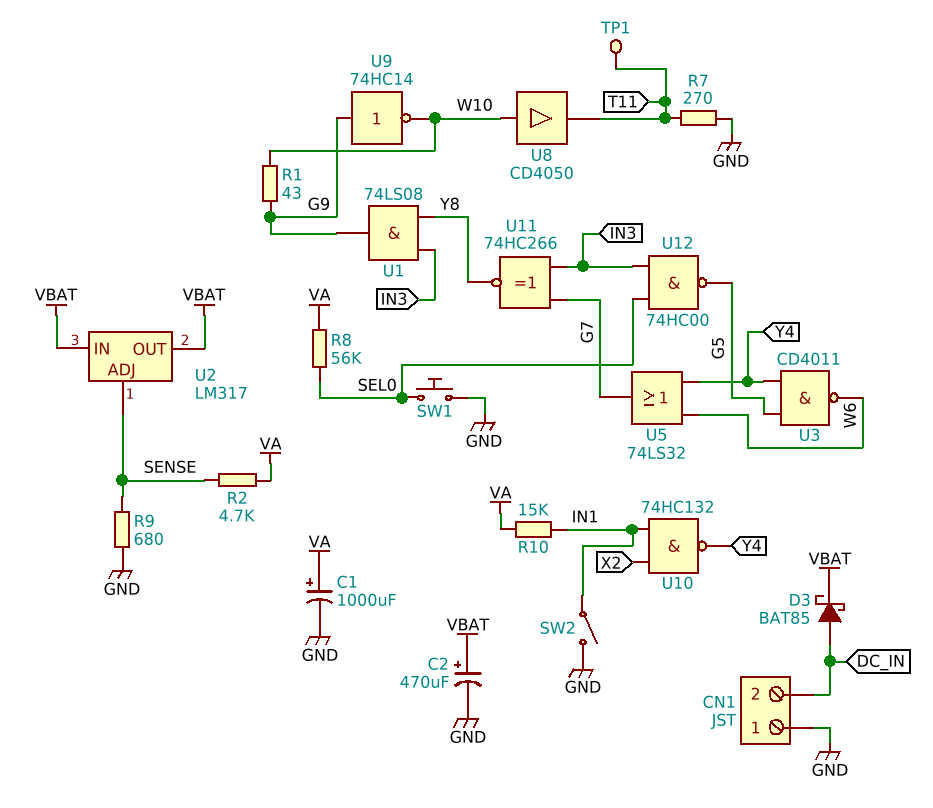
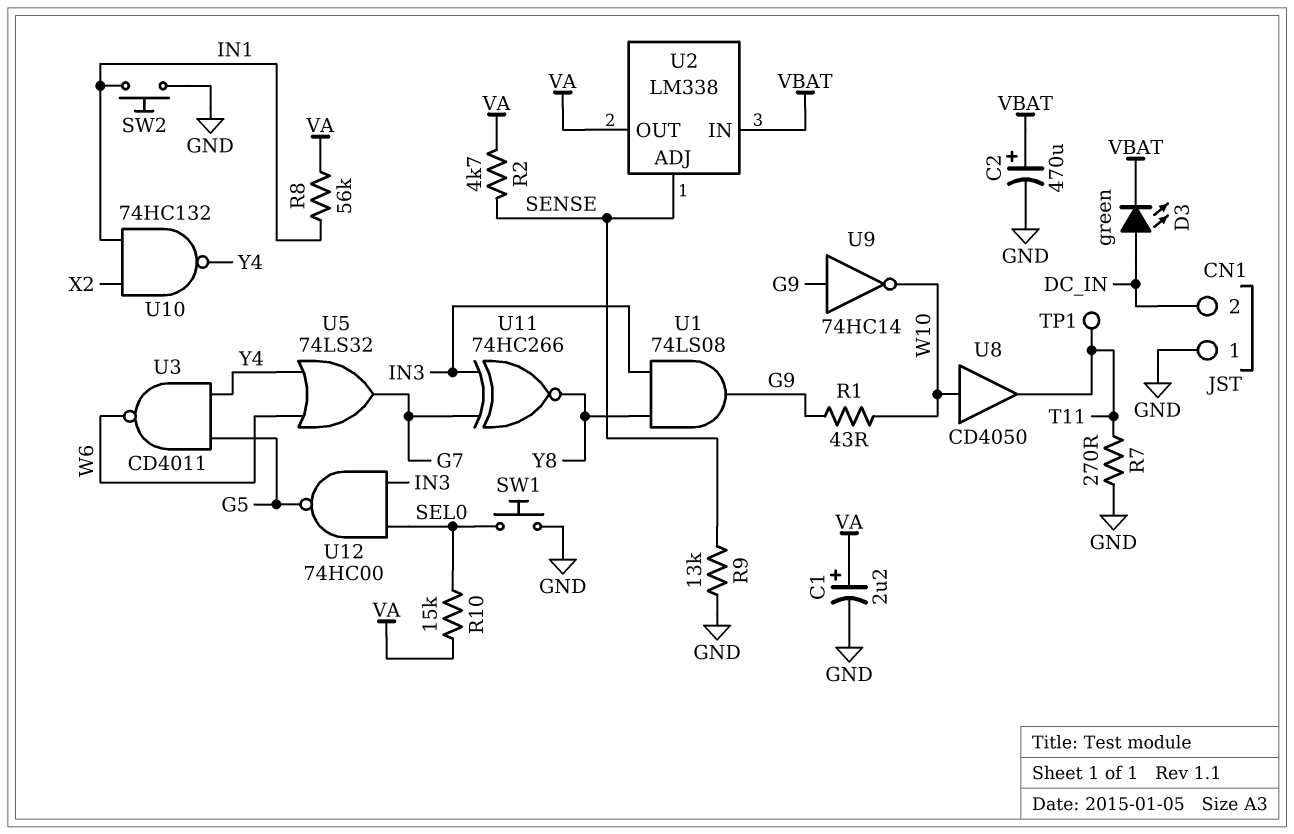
C1: 1000uF (plus VA, minus GND) -> 2.2uF (plus VA, minus GND)
D3: schottky BAT85 (A DC_IN, K VBAT) -> LED green (A DC_IN, K VBAT)
R8: 56k (SEL0, VA) -> 56k (IN1, VA)
R9: 680 (GND, SENSE) -> 13k (GND, SENSE)
R10: 15k (IN1, VA) -> 15k (SEL0, VA)
SW2: switch (GND, IN1) -> button (GND, IN1)
U2: LM317 -> LM338
U2 pin OUT: VBAT -> VA

